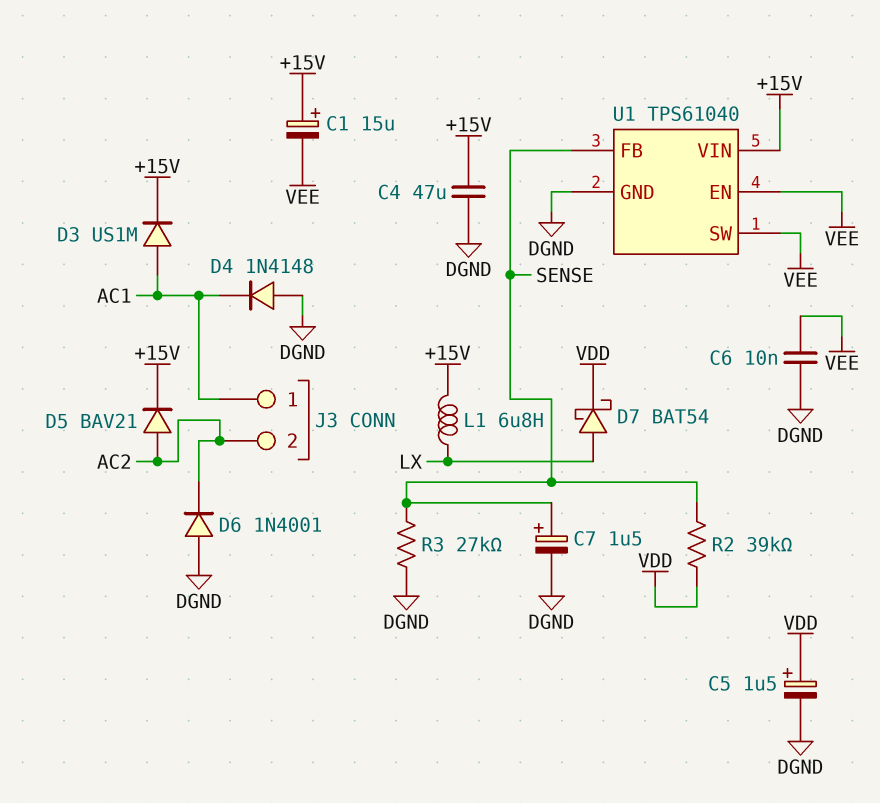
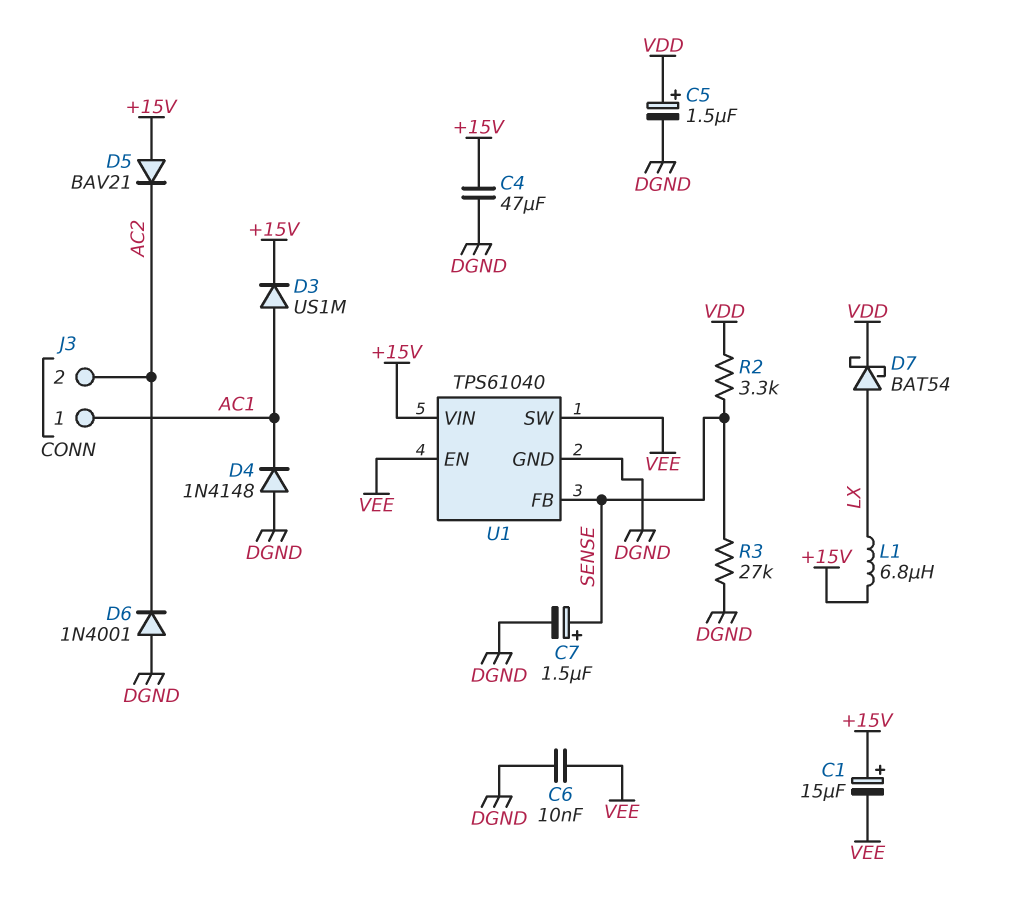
D5: diode BAV21 (A AC2, K +15V) -> diode BAV21 (A +15V, K AC2)
R2: 39k (SENSE, VDD) -> 3.3k (SENSE, VDD)

